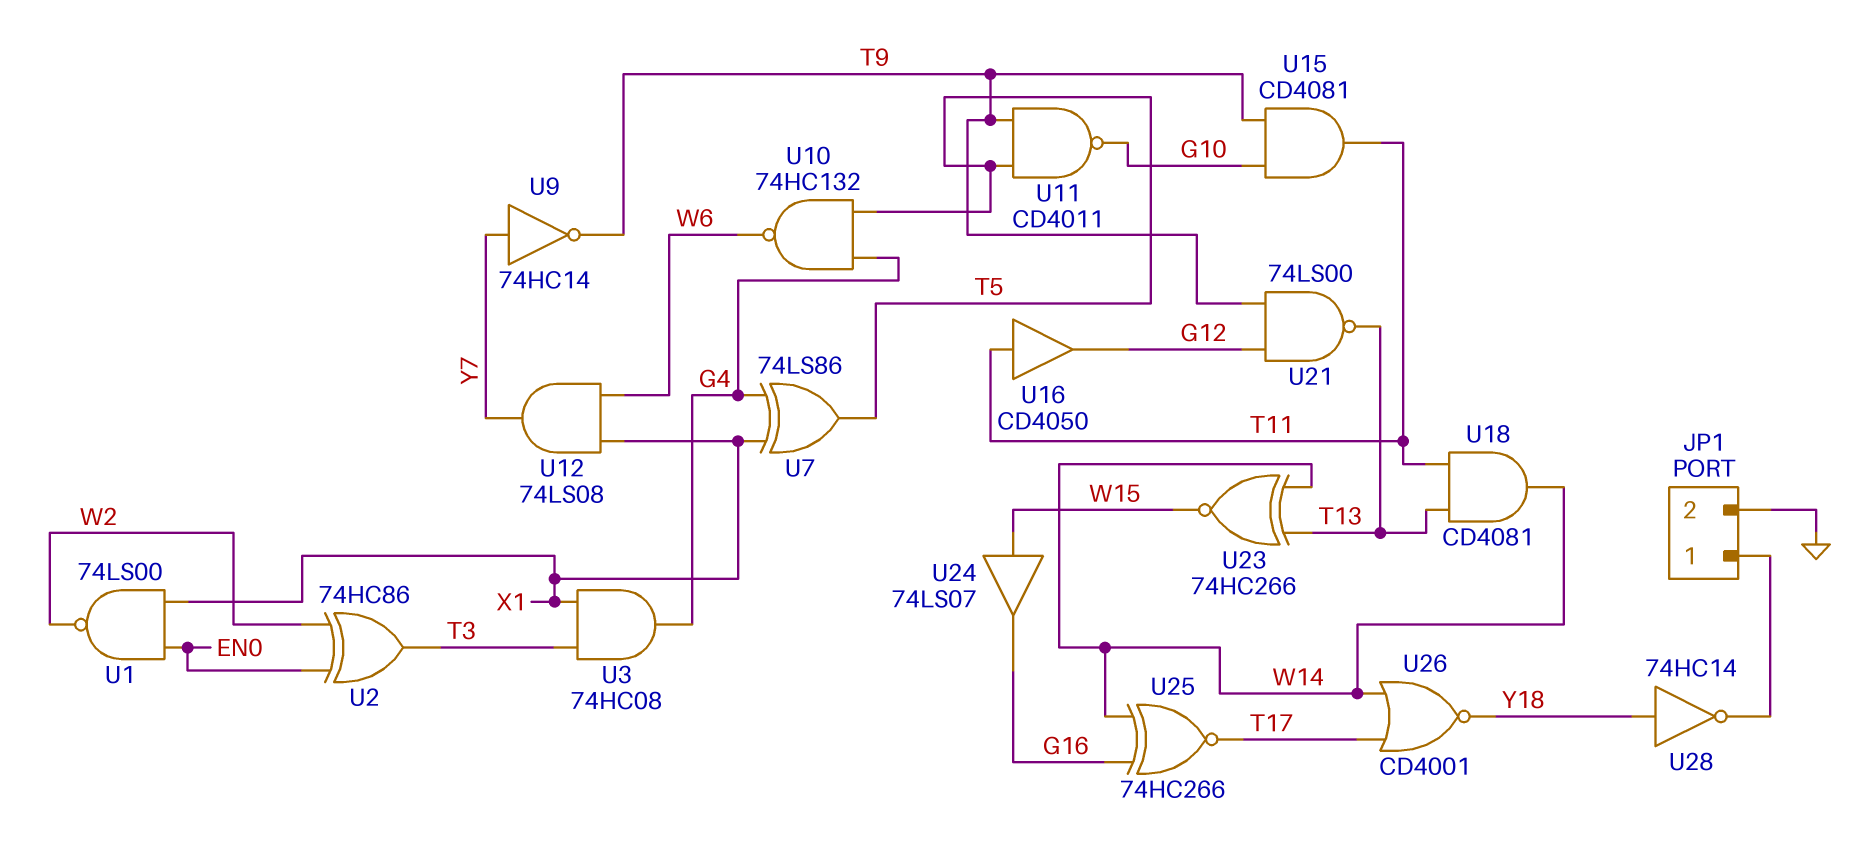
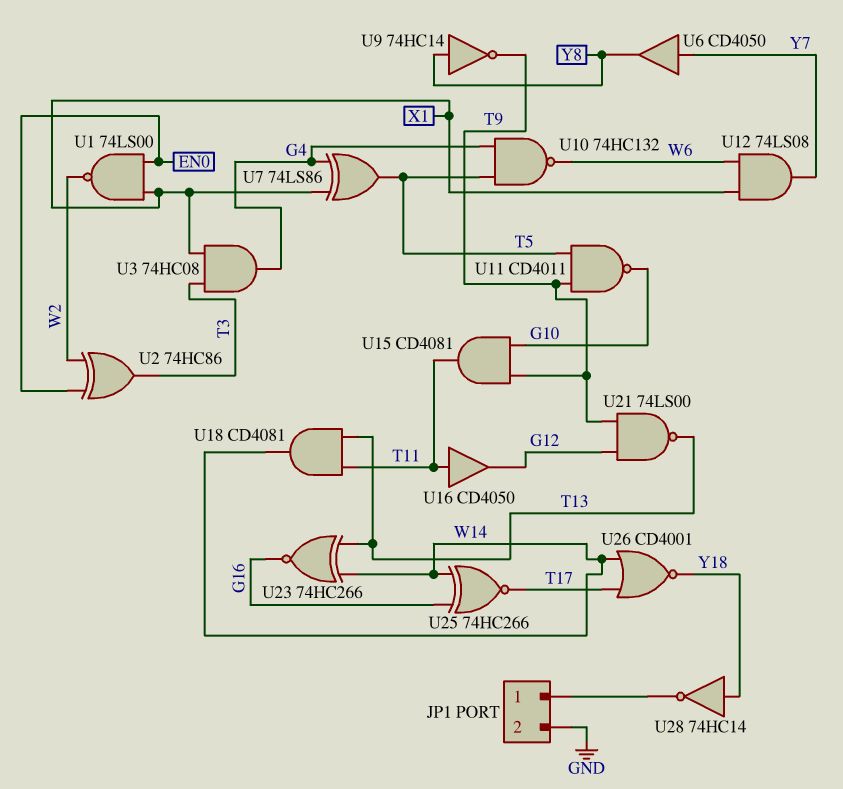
U6: none -> buffer CD4050 (in Y7, out Y8)
U9: NOT 74HC14 (in Y7, out T9) -> NOT 74HC14 (in Y8, out T9)
U23: XNOR 74HC266 (in T13, in W14, out W15) -> XNOR 74HC266 (in T13, in W14, out G16)
U24: buffer 74LS07 (in W15, out G16) -> none

